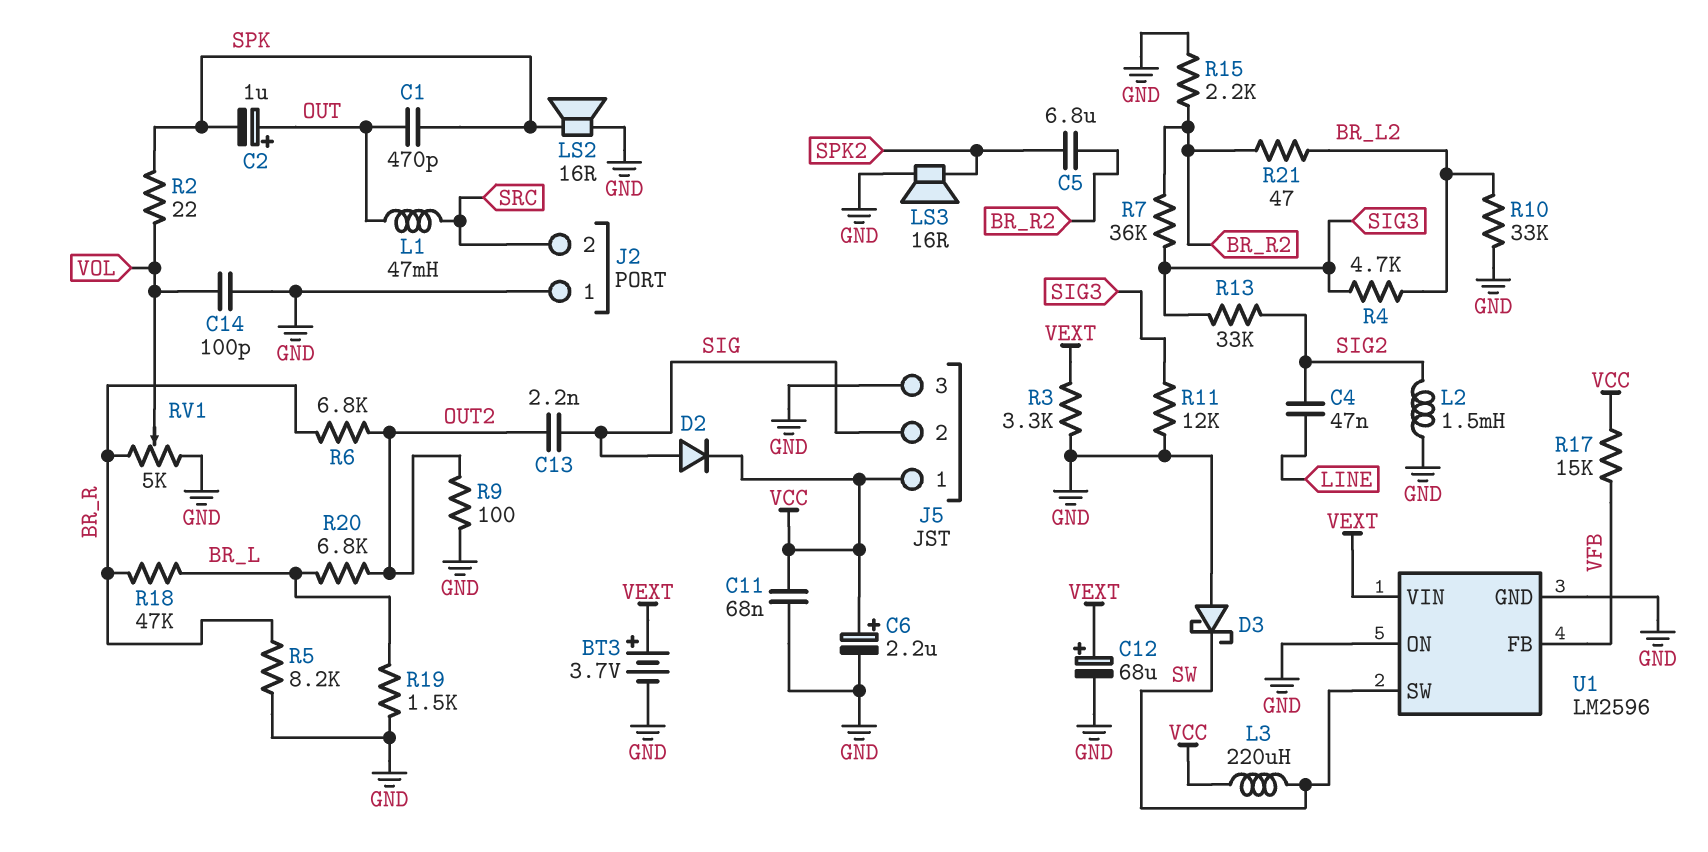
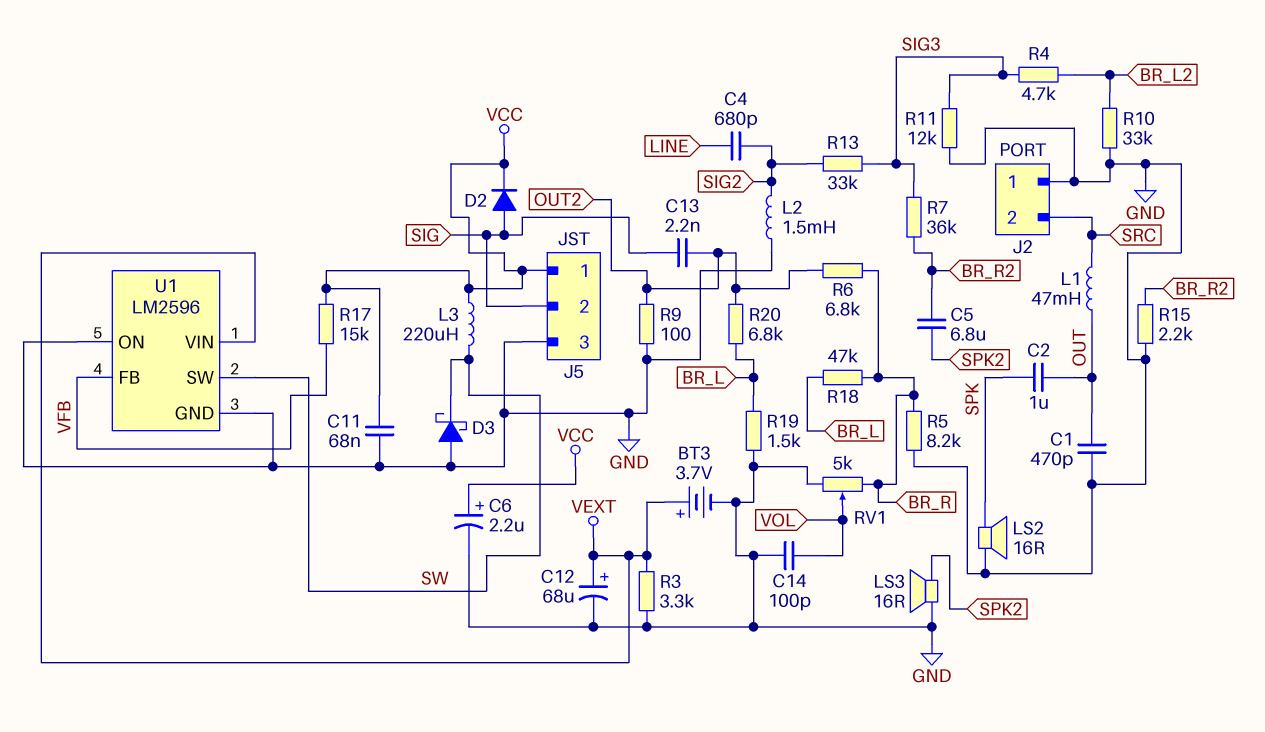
C1: 470pF (OUT, SPK) -> 470pF (GND, OUT)
C2: 1uF (plus OUT, minus SPK) -> 1uF (OUT, SPK)
C4: 47nF (LINE, SIG2) -> 680pF (LINE, SIG2)
R2: 22 (SPK, VOL) -> none
R21: 47 (BR_L2, BR_R2) -> none

